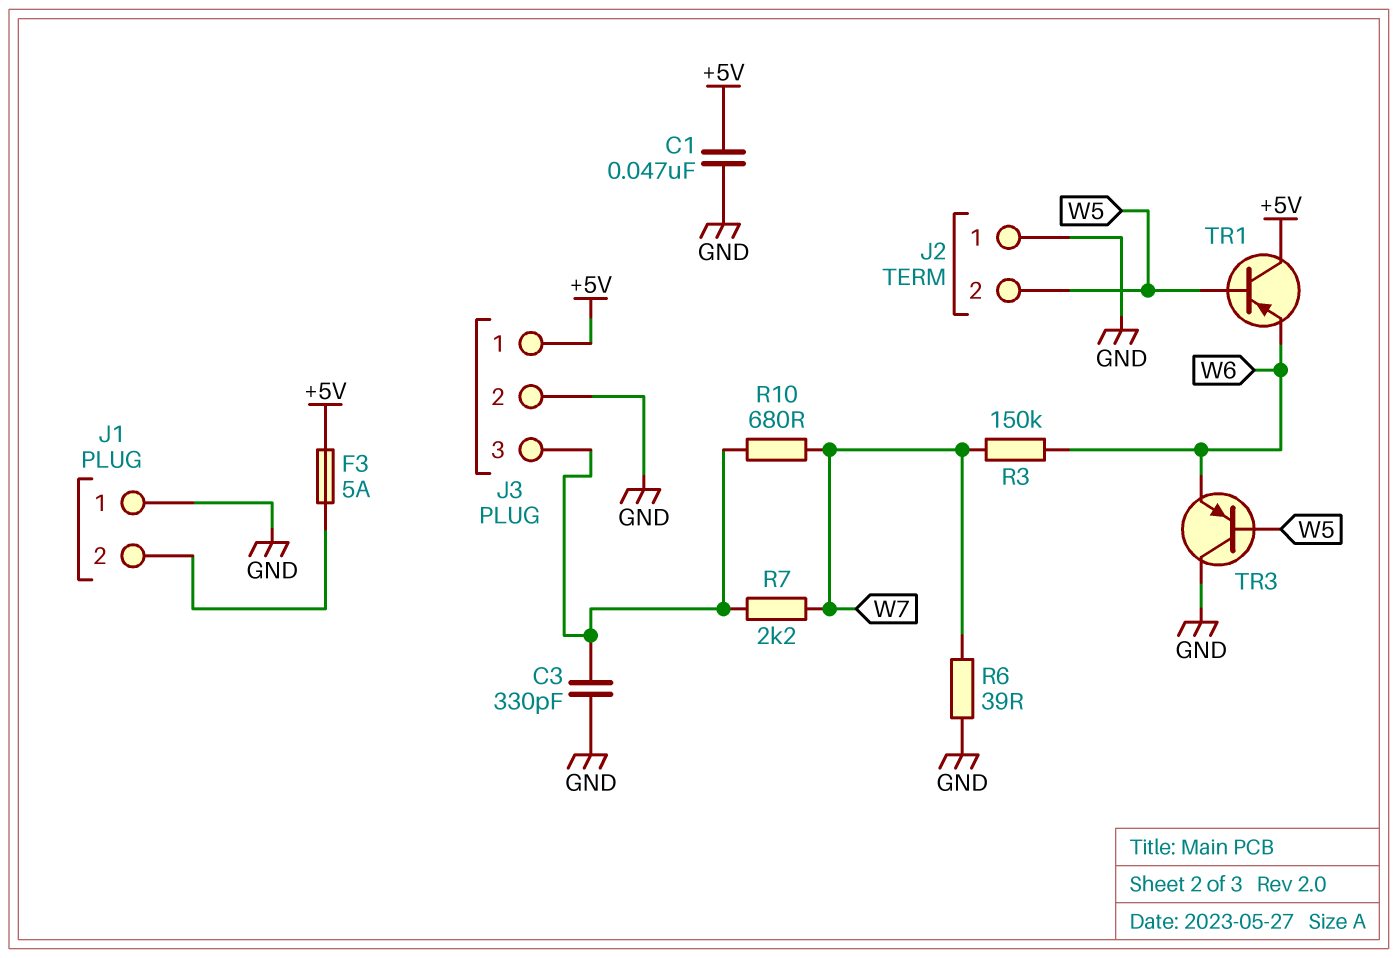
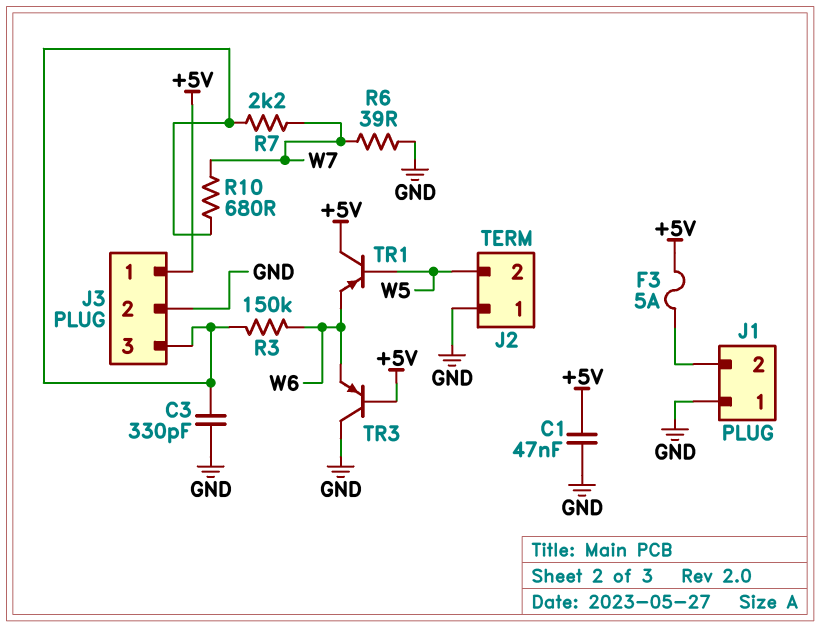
R3: 150k (W6, W7) -> 150k (J3/3, W6)
TR3: PNP (B W5, C GND, E W6) -> PNP (B +5V, C GND, E W6)

